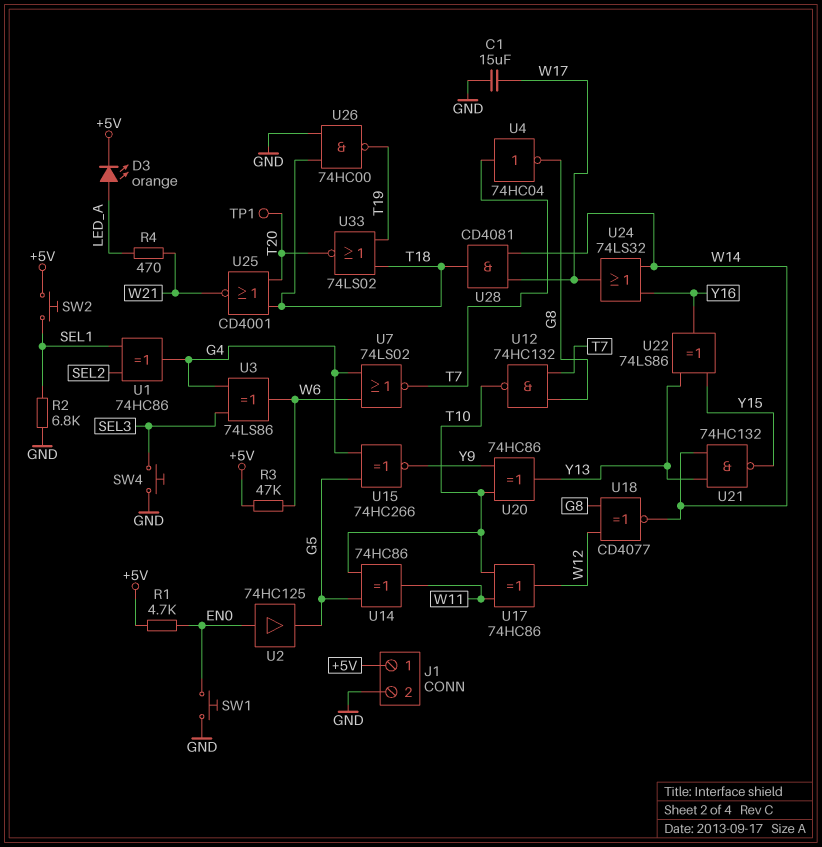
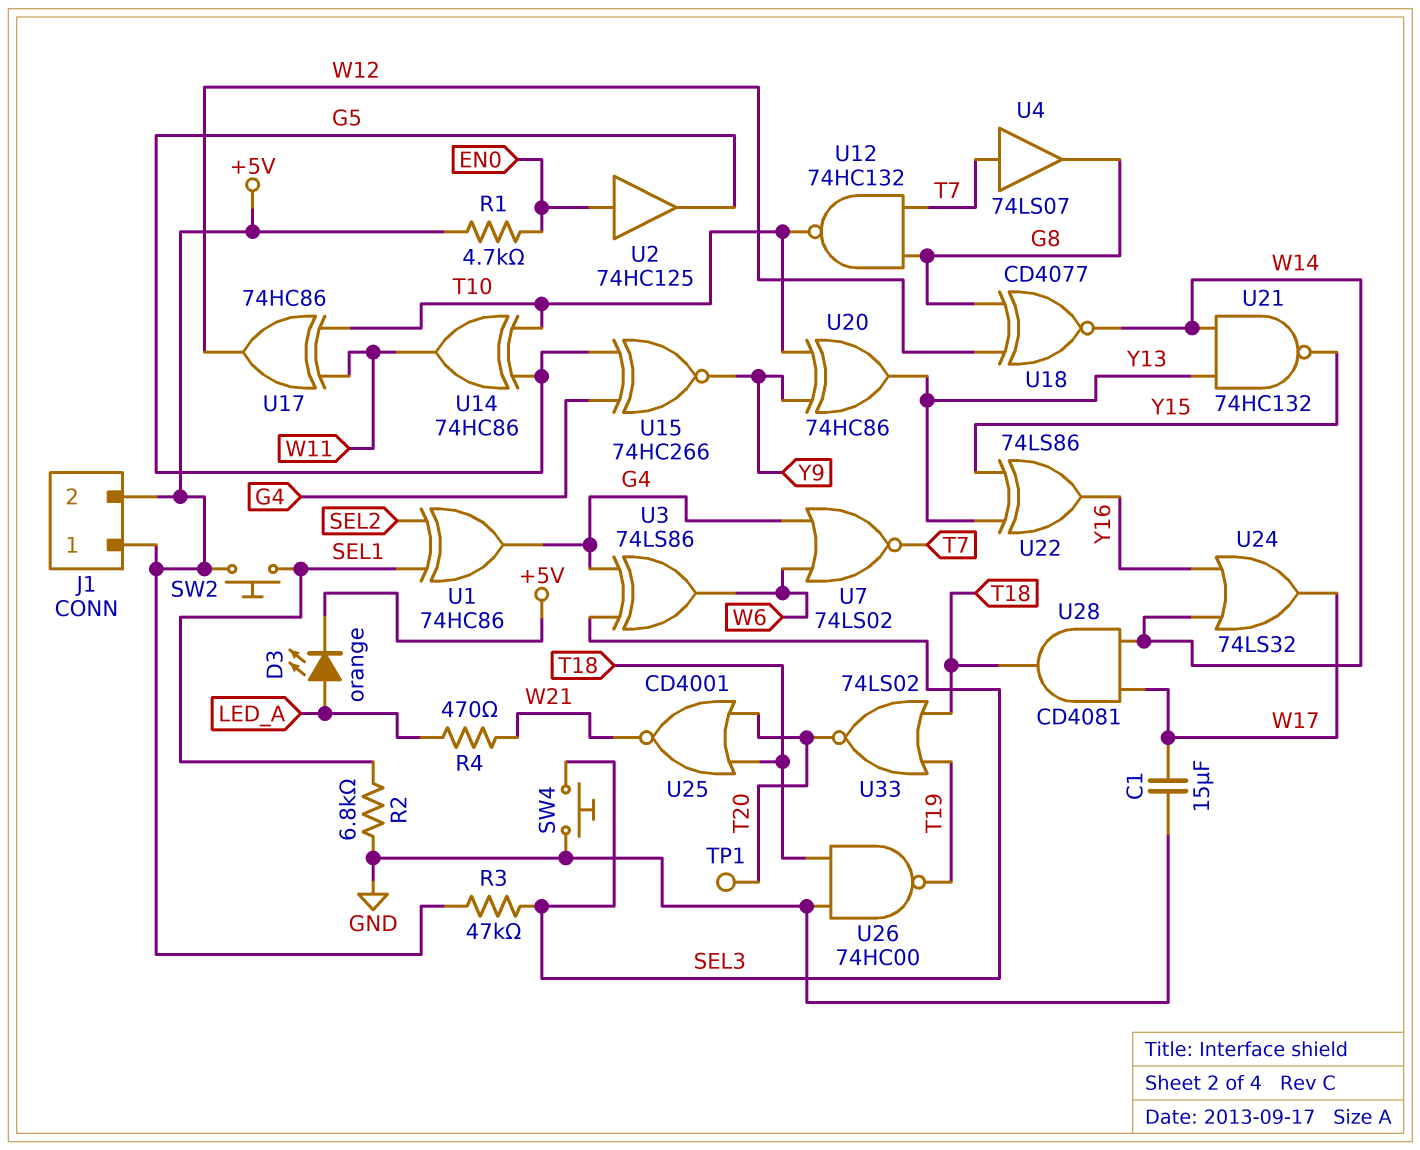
J1 pin 2: GND -> +5V
R3: 47k (+5V, W6) -> 47k (+5V, SEL3)
SW1: button (EN0, GND) -> none
U4: NOT 74HC04 (in T7, out G8) -> buffer 74LS07 (in T7, out G8)

